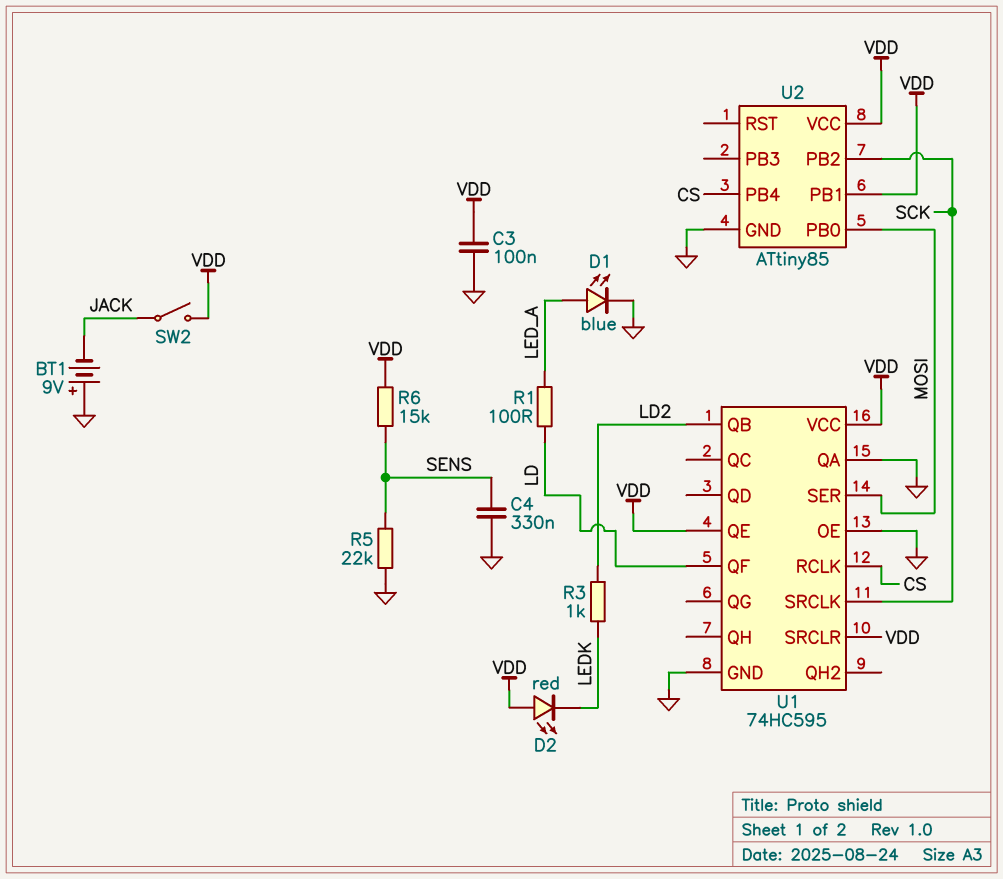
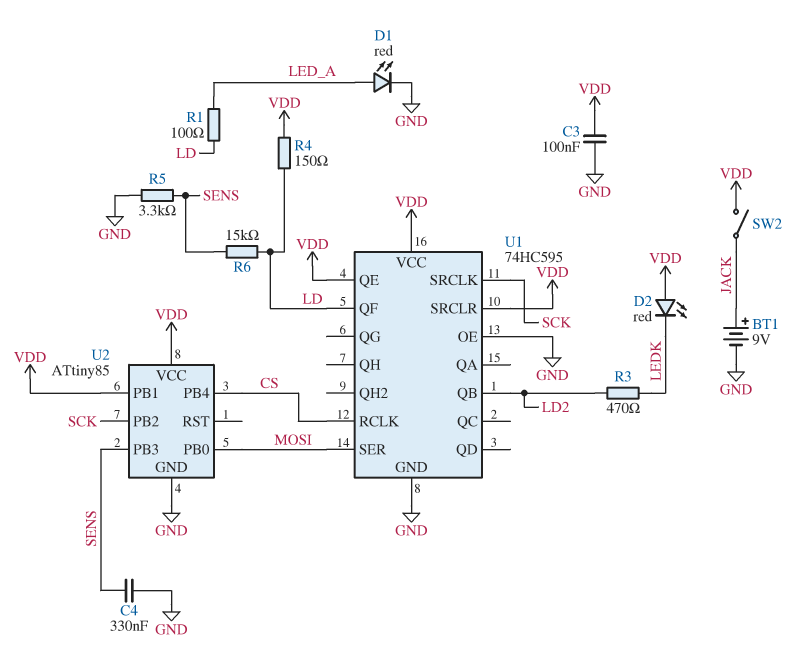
BT1: 9V (plus GND, minus JACK) -> 9V (plus JACK, minus GND)
D1: LED blue (A LED_A, K GND) -> LED red (A LED_A, K GND)
R3: 1k (LD2, LEDK) -> 470 (LD2, LEDK)
R4: none -> 150 (LD, VDD)
R5: 22k (GND, SENS) -> 3.3k (GND, SENS)
R6: 15k (SENS, VDD) -> 15k (LD, SENS)
U1 pin QA: GND -> none
U2 pin PB3: none -> SENS

